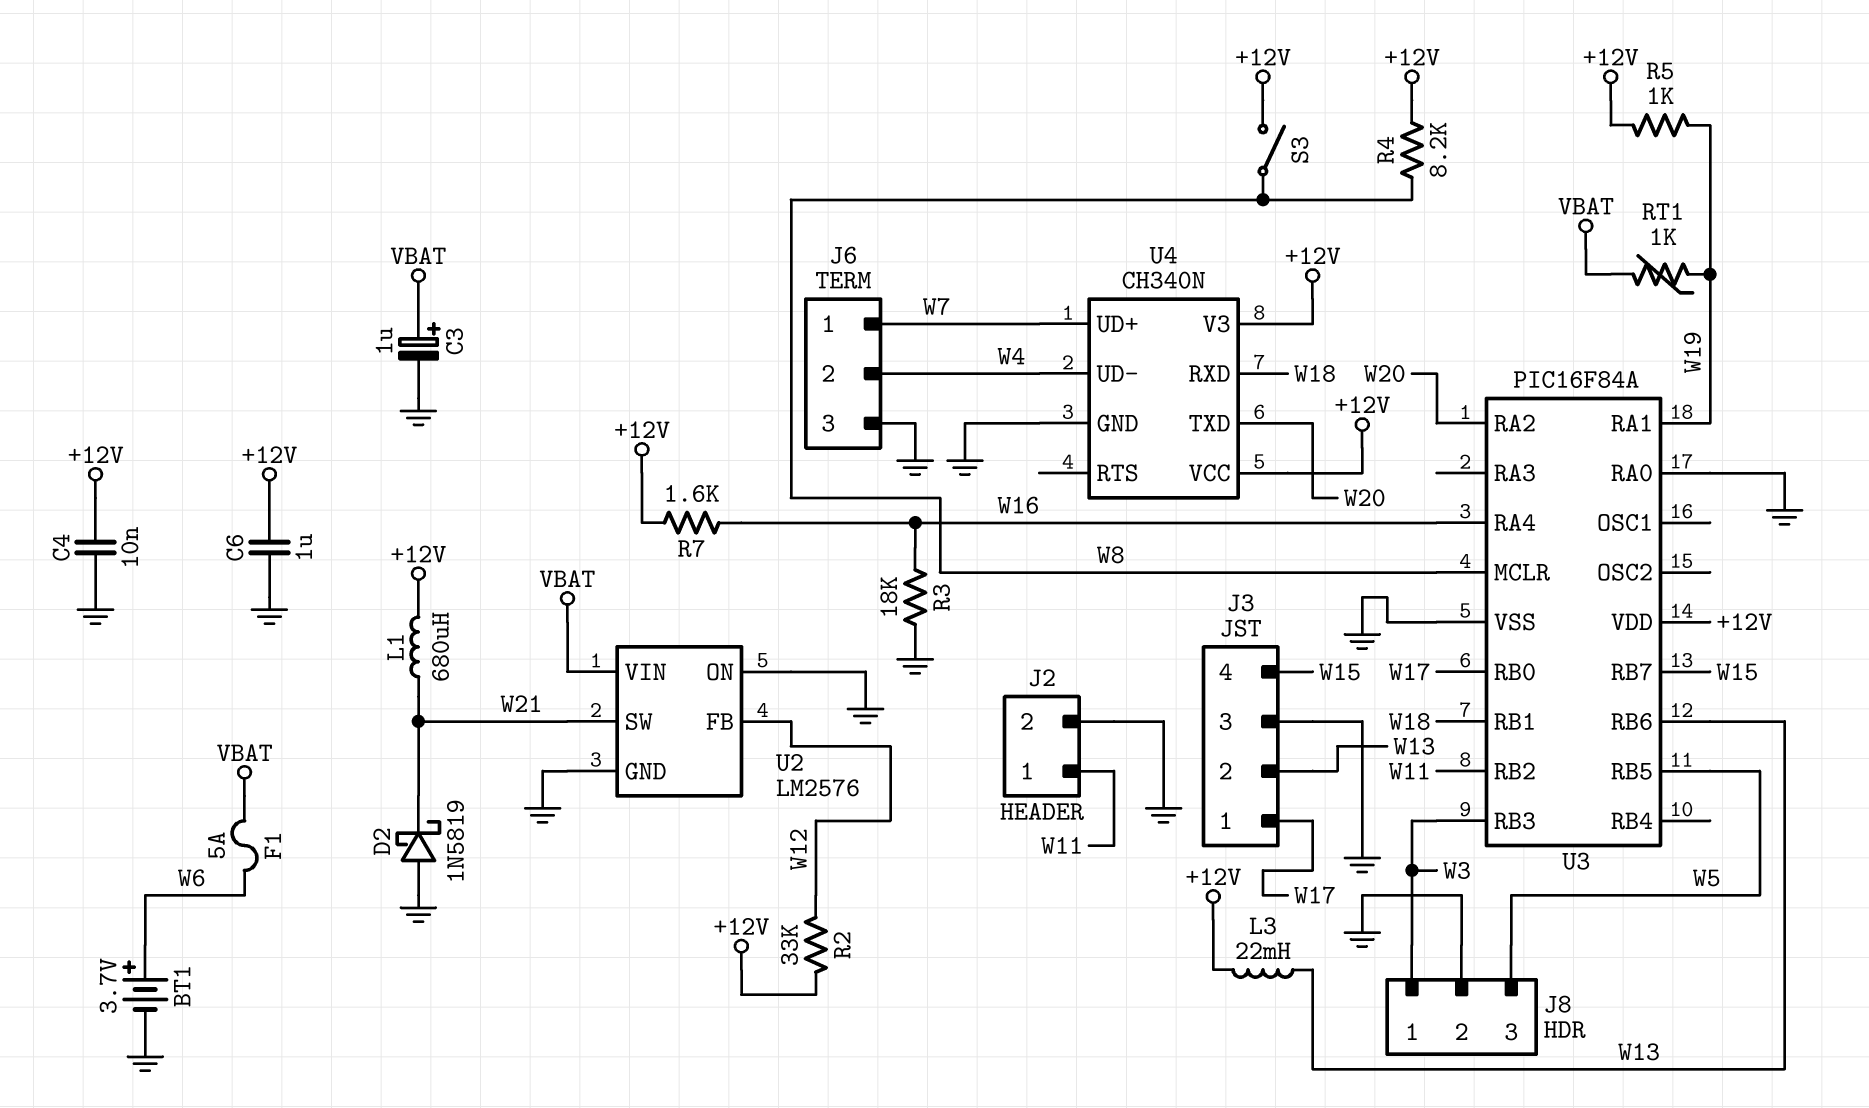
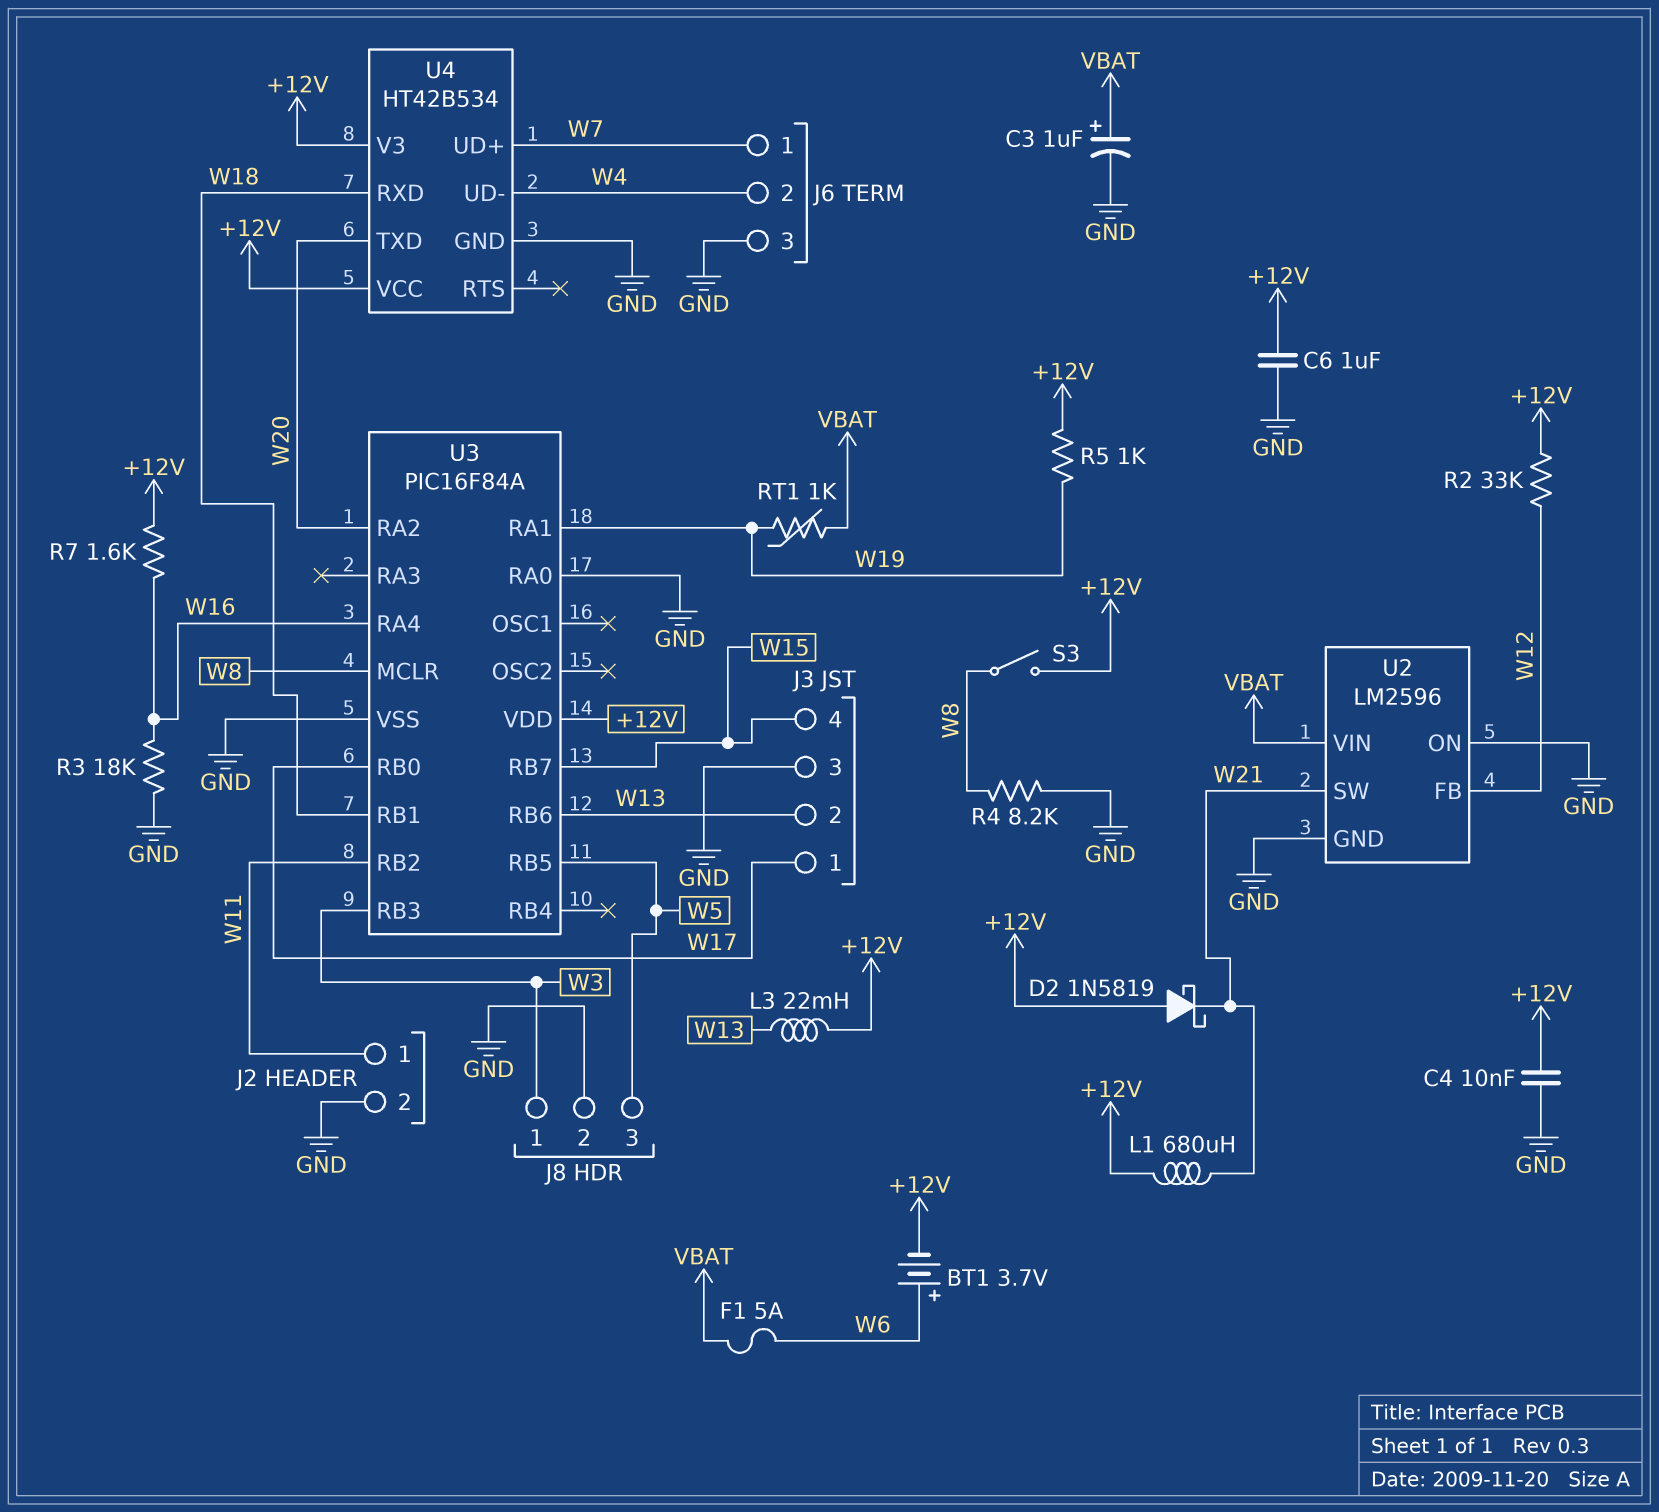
BT1: 3.7V (plus W6, minus GND) -> 3.7V (plus W6, minus +12V)
D2: schottky 1N5819 (A GND, K W21) -> schottky 1N5819 (A +12V, K W21)
R4: 8.2k (+12V, W8) -> 8.2k (GND, W8)
U2: LM2576 -> LM2596
U4: CH340N -> HT42B534

